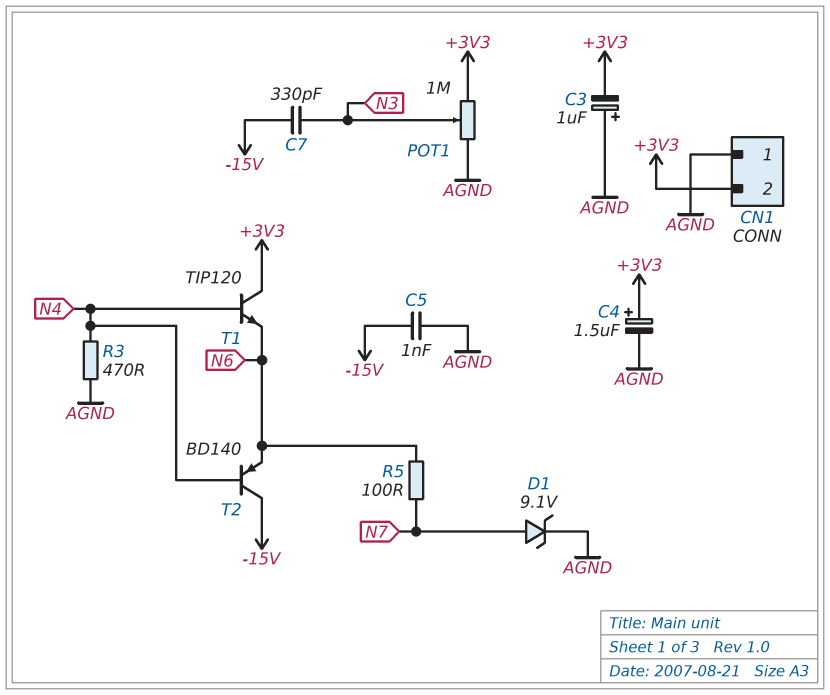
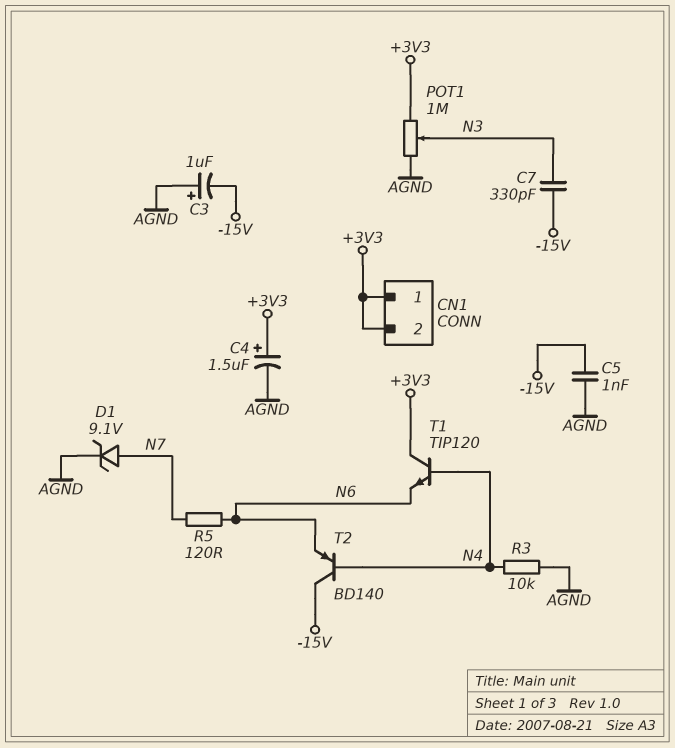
C3: 1uF (plus AGND, minus +3V3) -> 1uF (plus AGND, minus -15V)
CN1 pin 1: AGND -> +3V3
R3: 470 (AGND, N4) -> 10k (AGND, N4)
R5: 100 (N6, N7) -> 120 (N6, N7)

